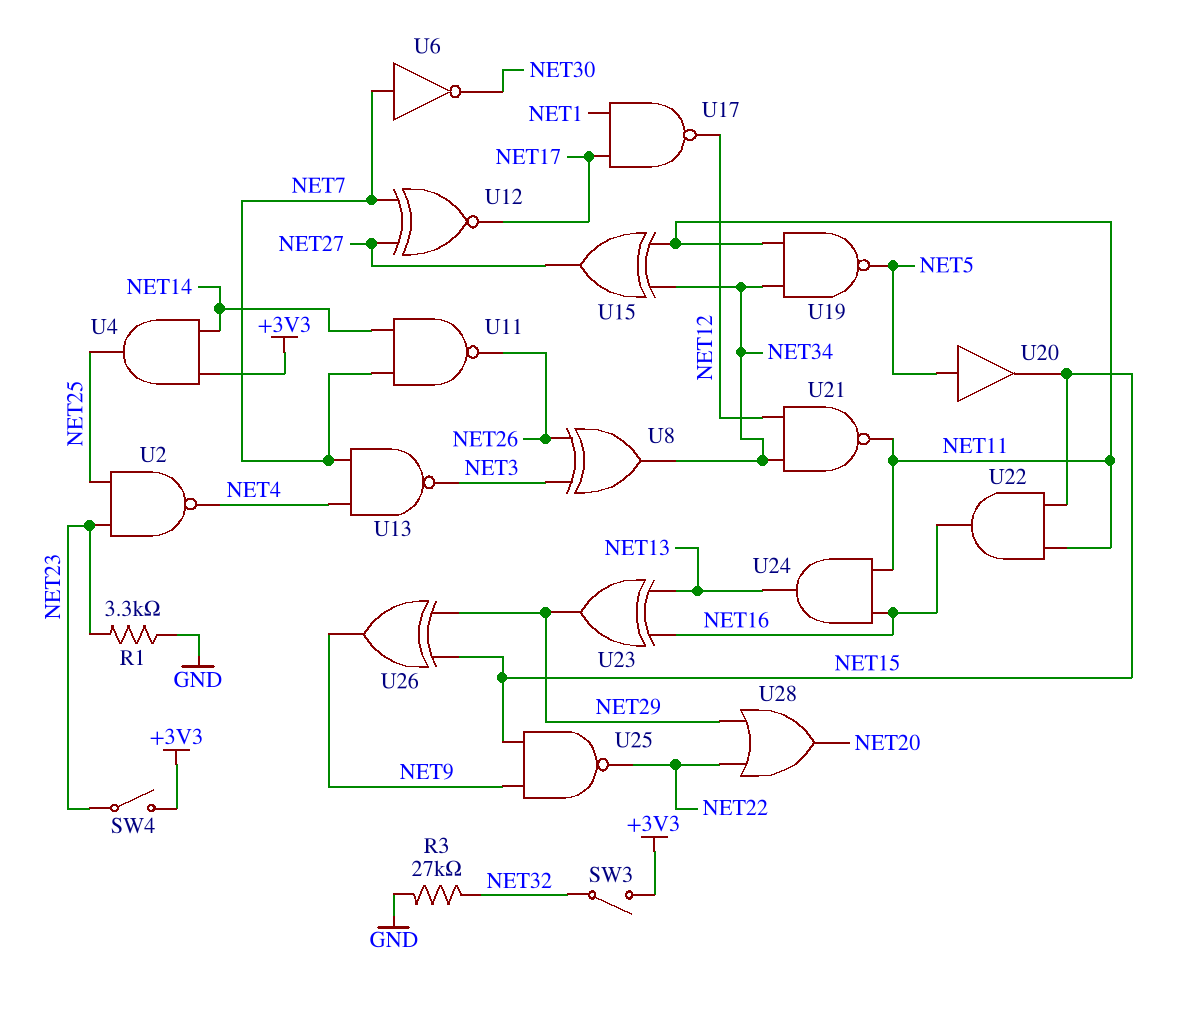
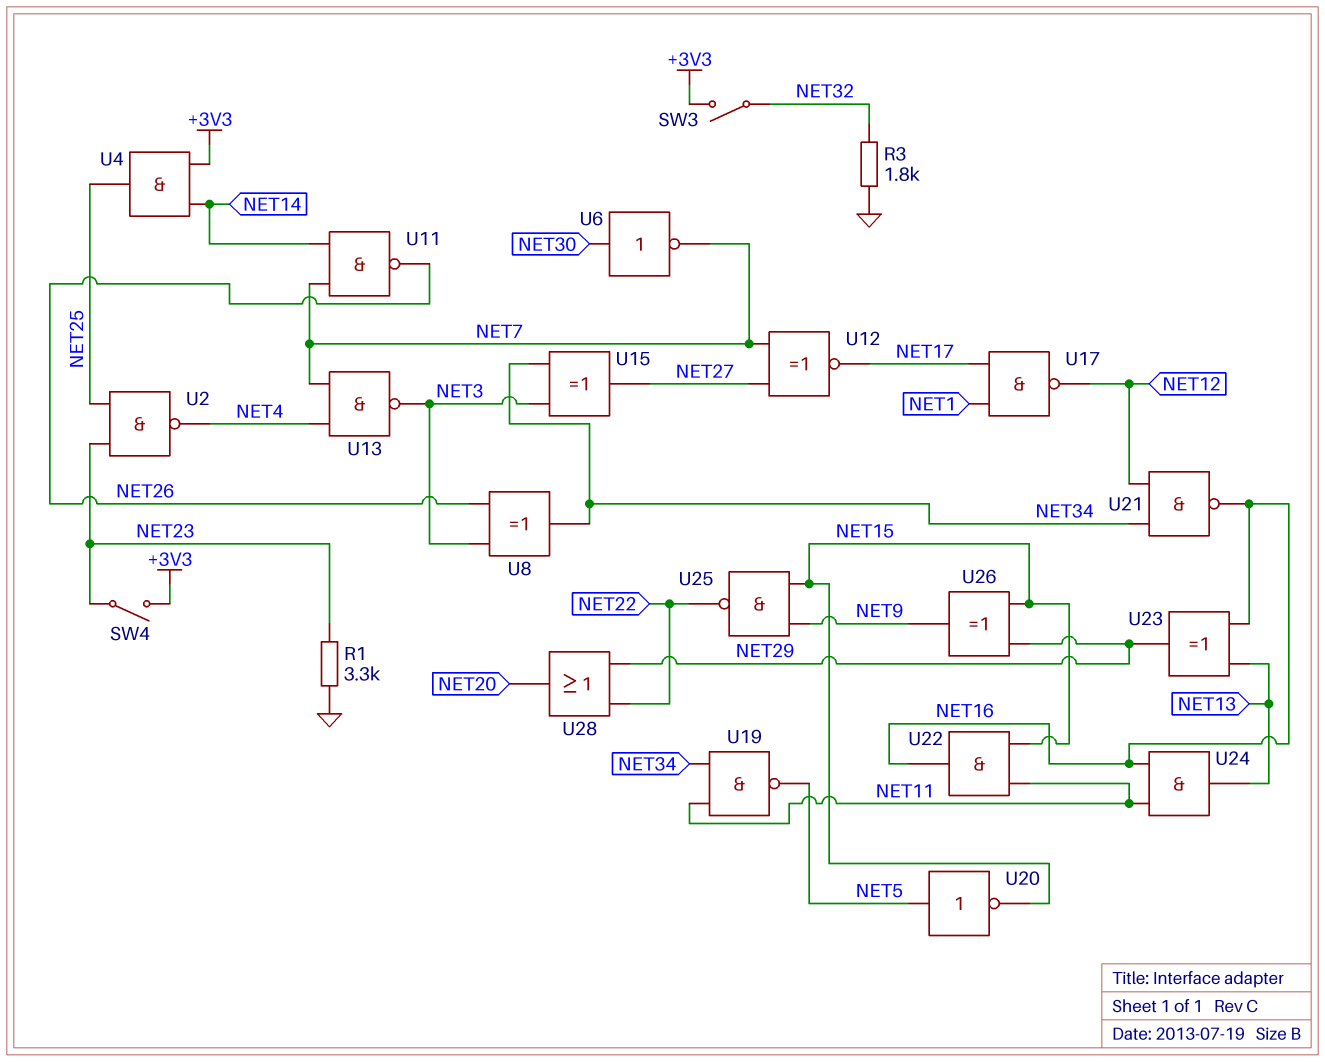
R3: 27k (GND, NET32) -> 1.8k (GND, NET32)
U6: NOT (in NET7, out NET30) -> NOT (in NET30, out NET7)
U15: XOR (in NET11, in NET34, out NET27) -> XOR (in NET3, in NET34, out NET27)
U20: buffer (in NET5, out NET15) -> NOT (in NET5, out NET15)
U21: NAND (in NET12, in NET34, out NET11) -> NAND (in NET12, in NET34, out NET16)

